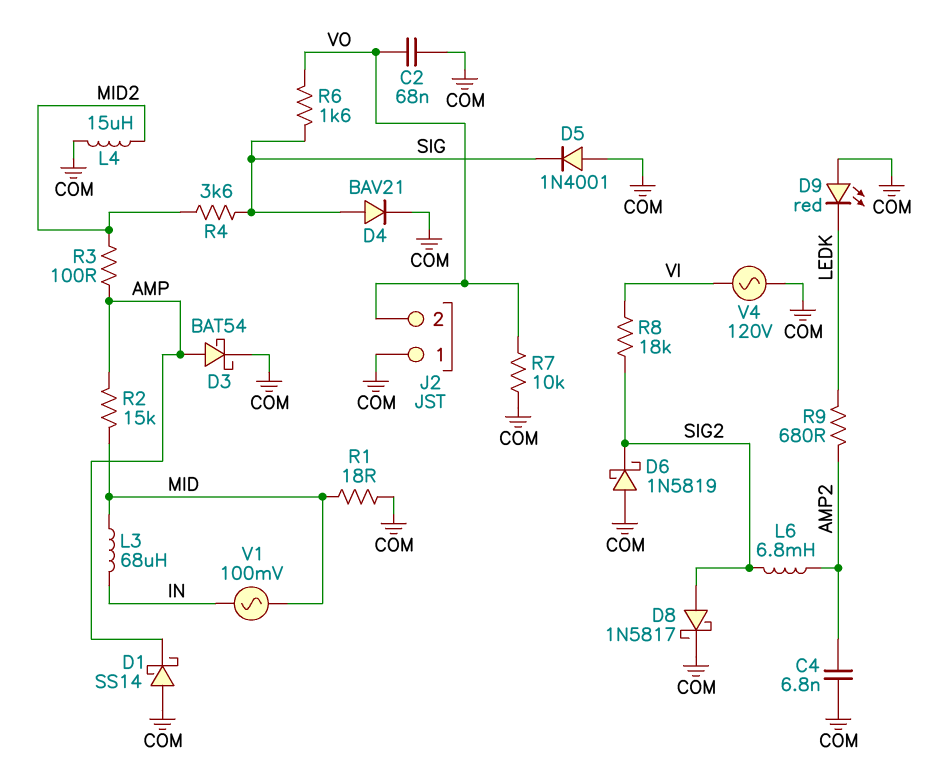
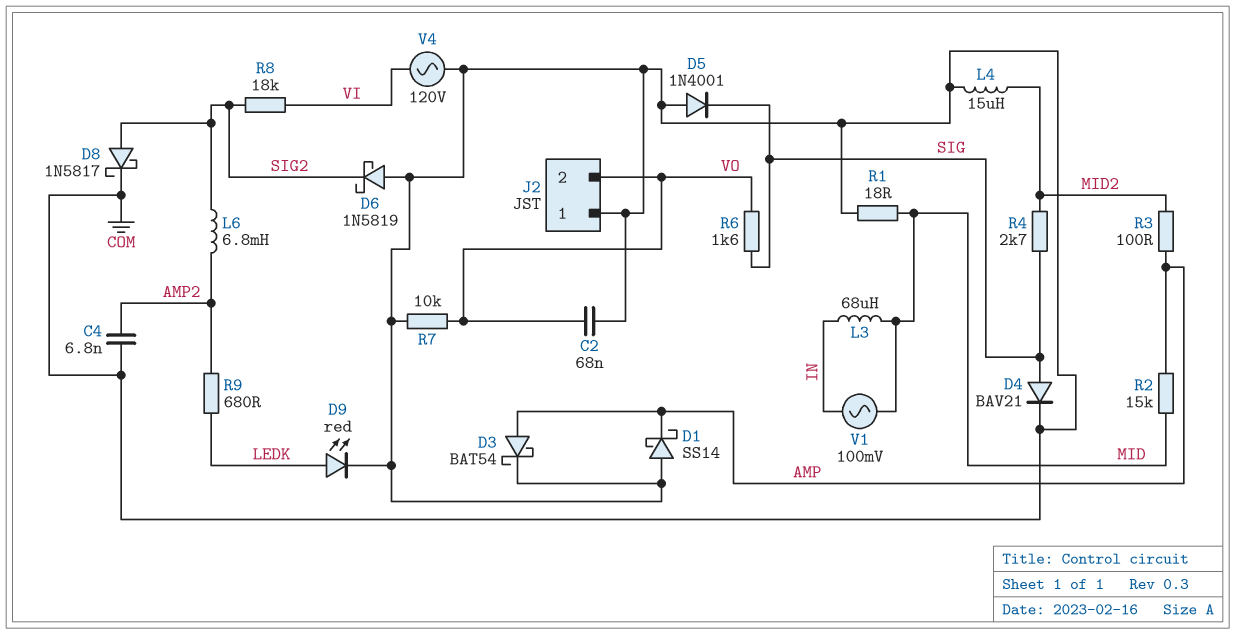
D9: LED red (A COM, K LEDK) -> LED red (A LEDK, K COM)
R4: 3.6k (MID2, SIG) -> 2.7k (MID2, SIG)

